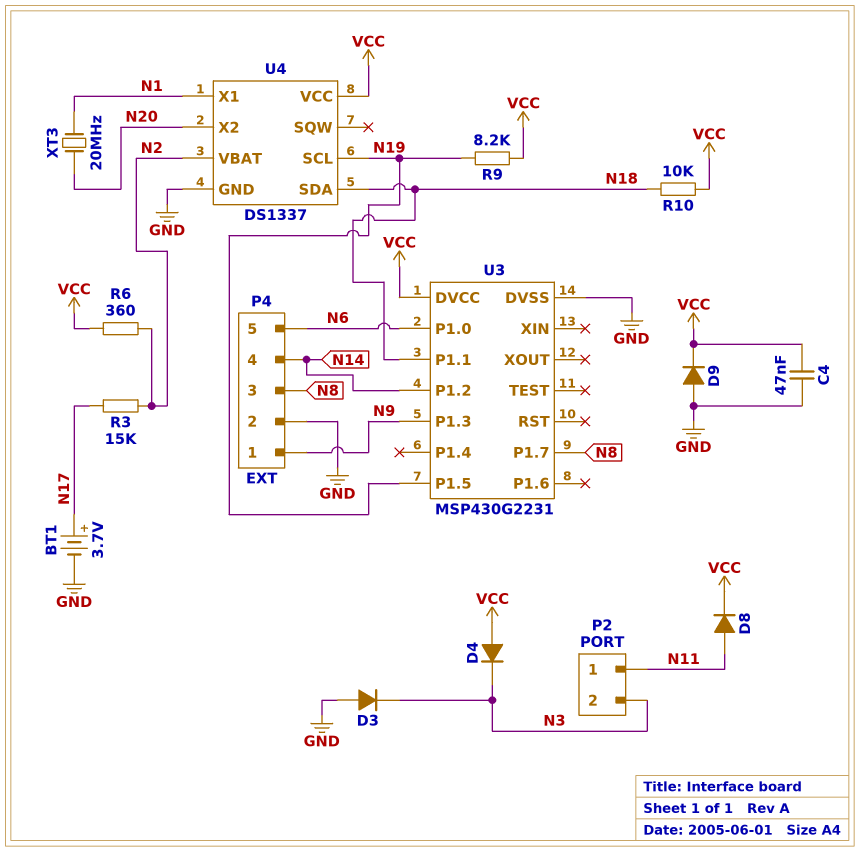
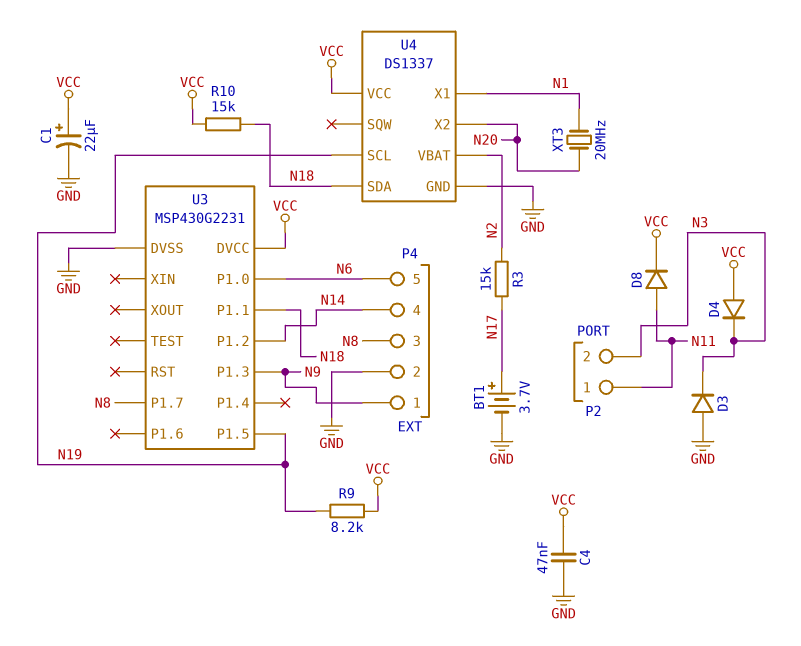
C1: none -> 22uF (plus VCC, minus GND)
D9: diode (A GND, K VCC) -> none
R6: 360 (N2, VCC) -> none
R10: 10k (N18, VCC) -> 15k (N18, VCC)

